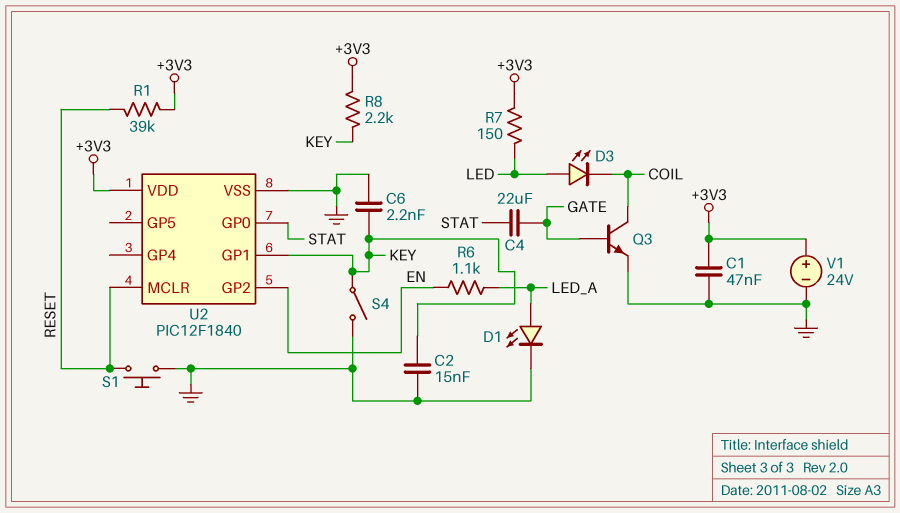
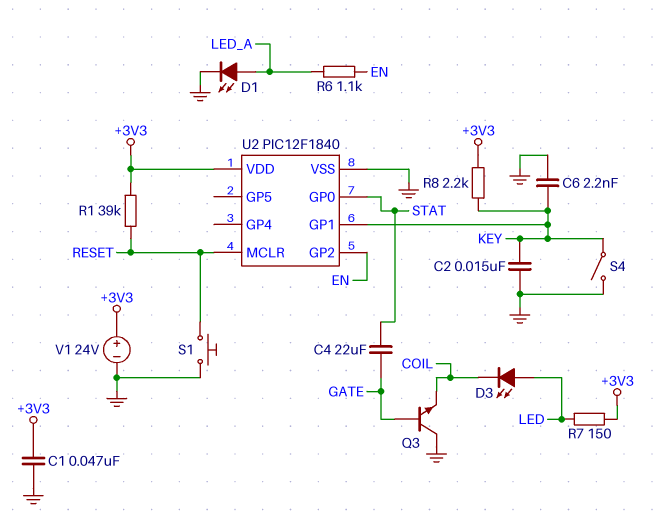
Q3: NPN (B GATE, C COIL, E GND) -> NPN (B GATE, C GND, E COIL)

